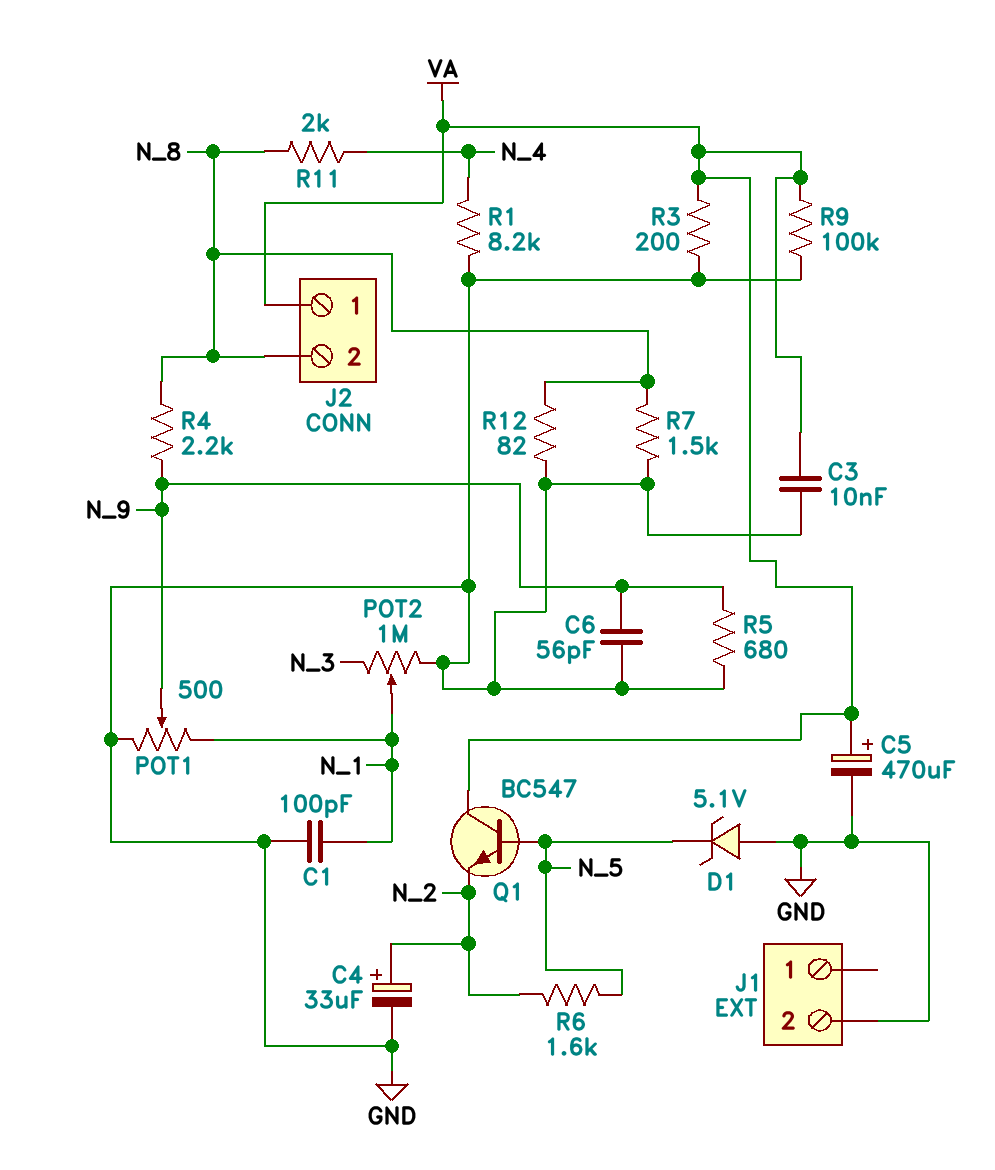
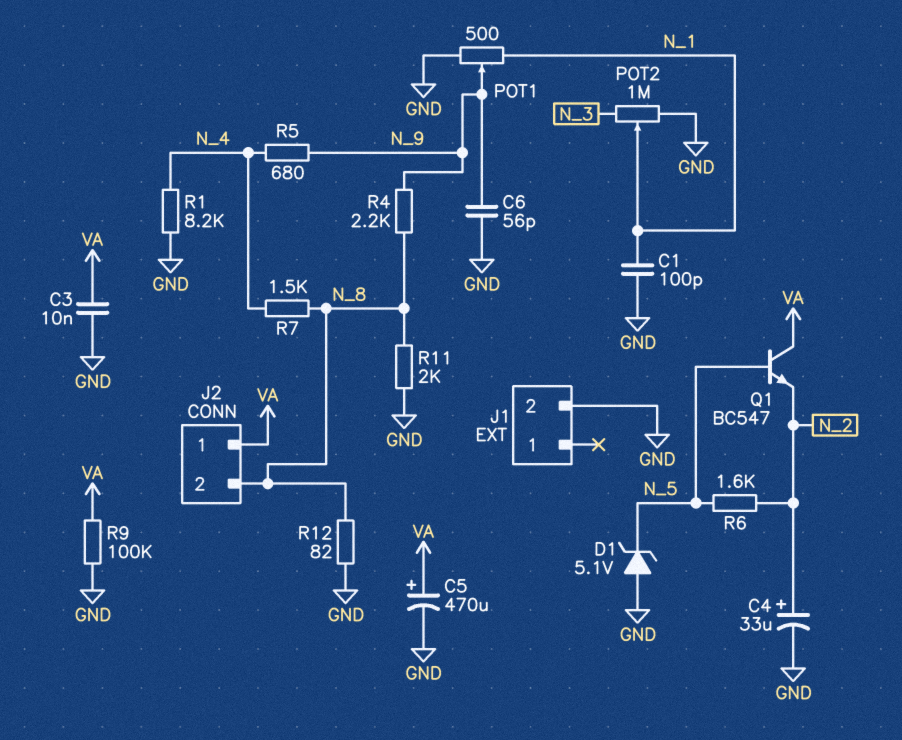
R3: 200 (GND, VA) -> none
R5: 680 (GND, N_9) -> 680 (N_4, N_9)
R7: 1.5k (GND, N_8) -> 1.5k (N_4, N_8)
R11: 2k (N_4, N_8) -> 2k (GND, N_8)

